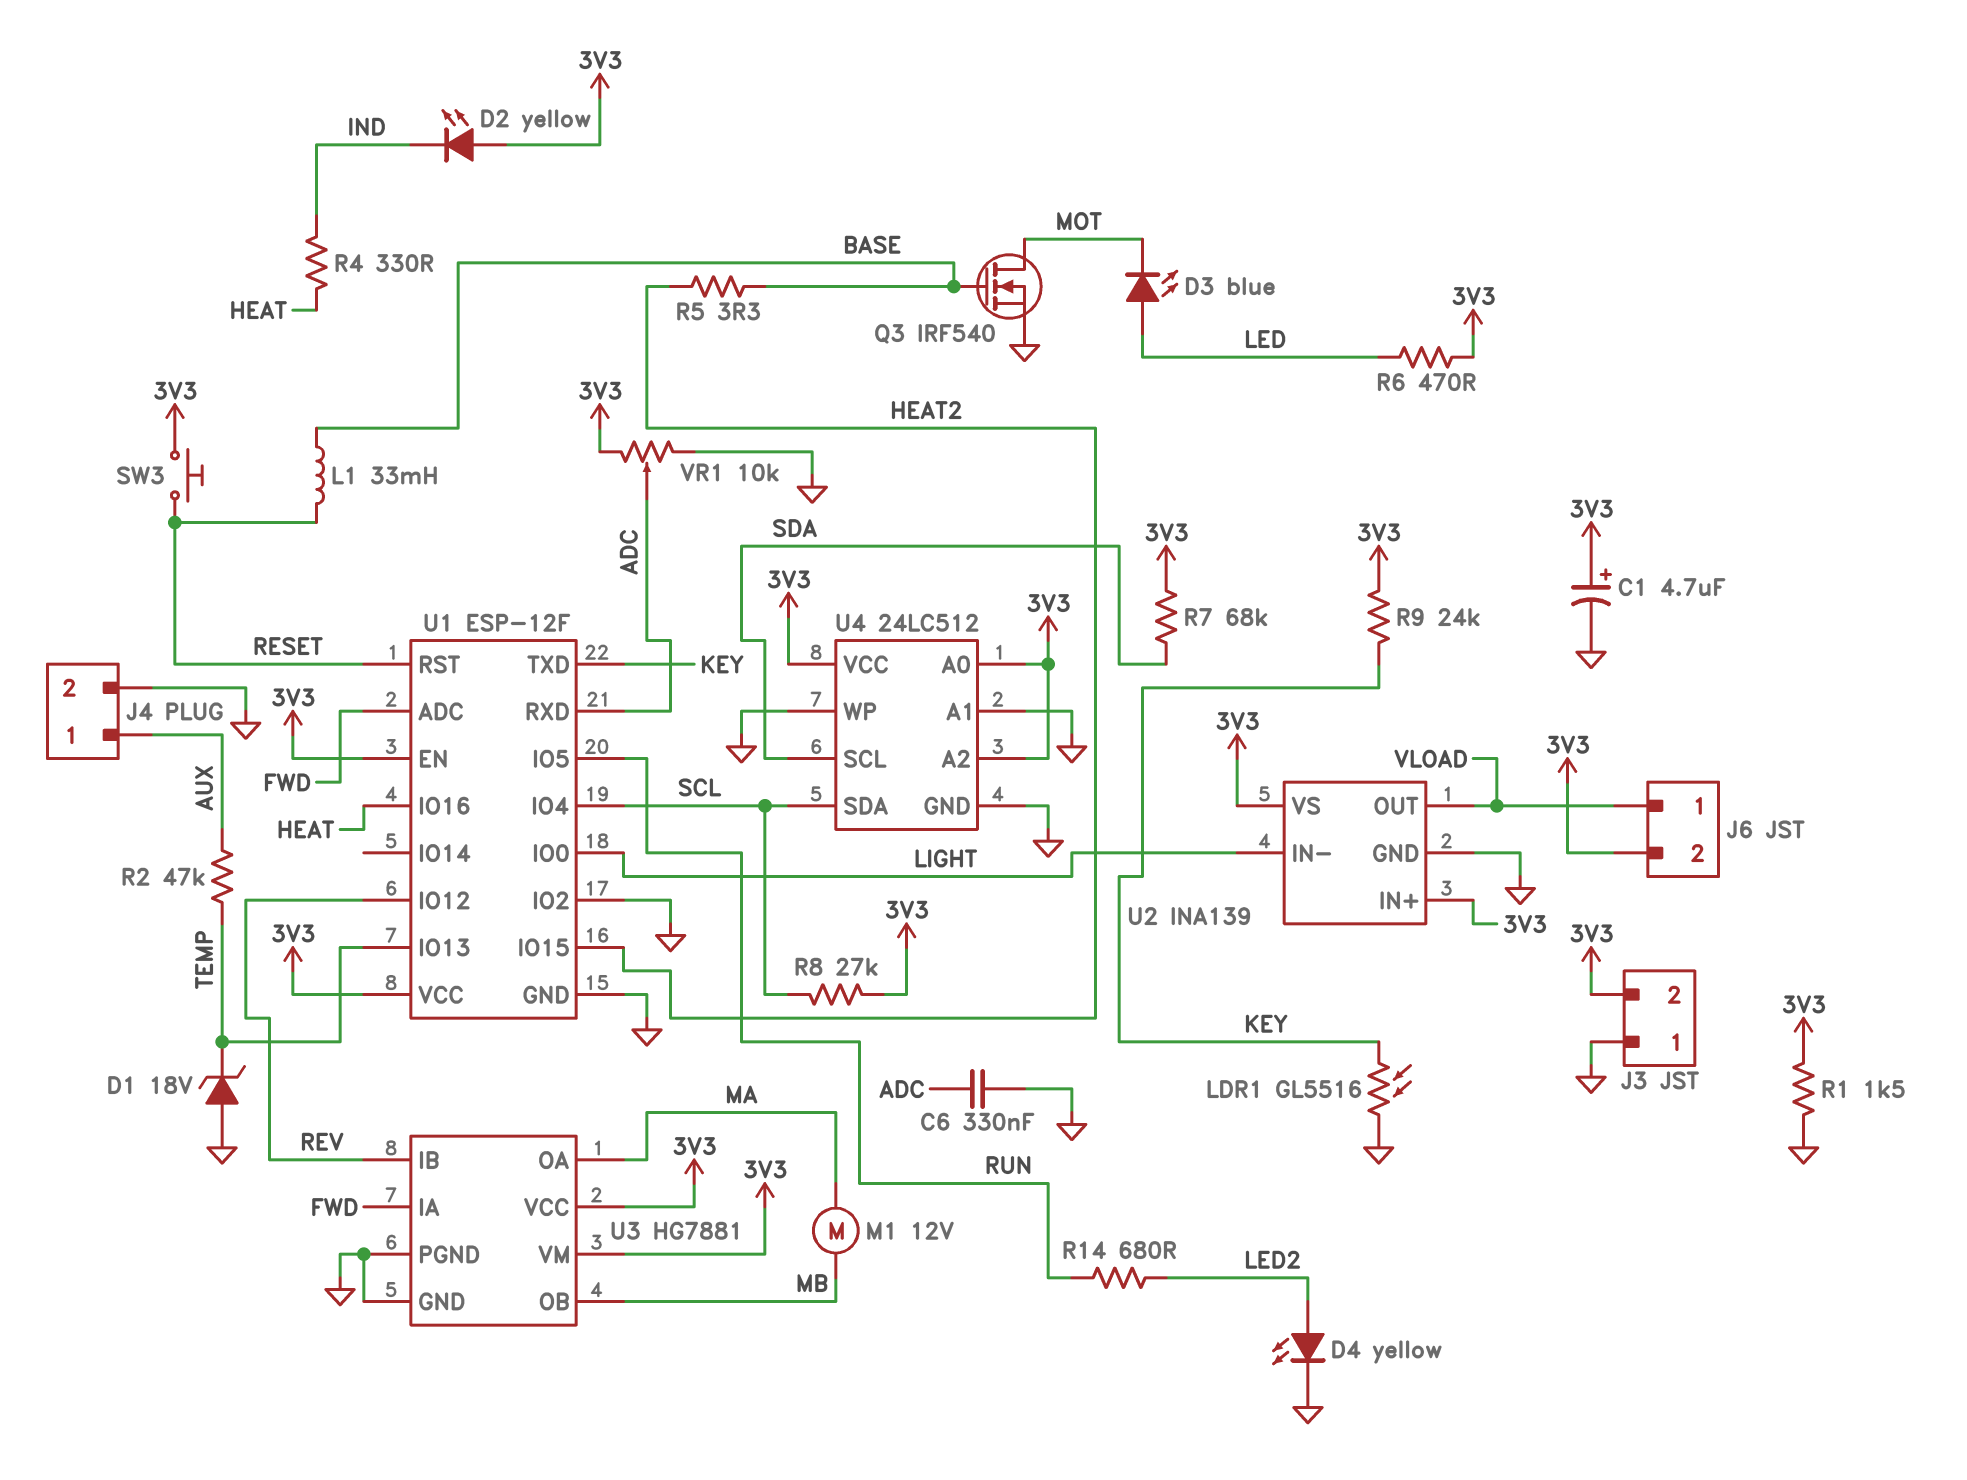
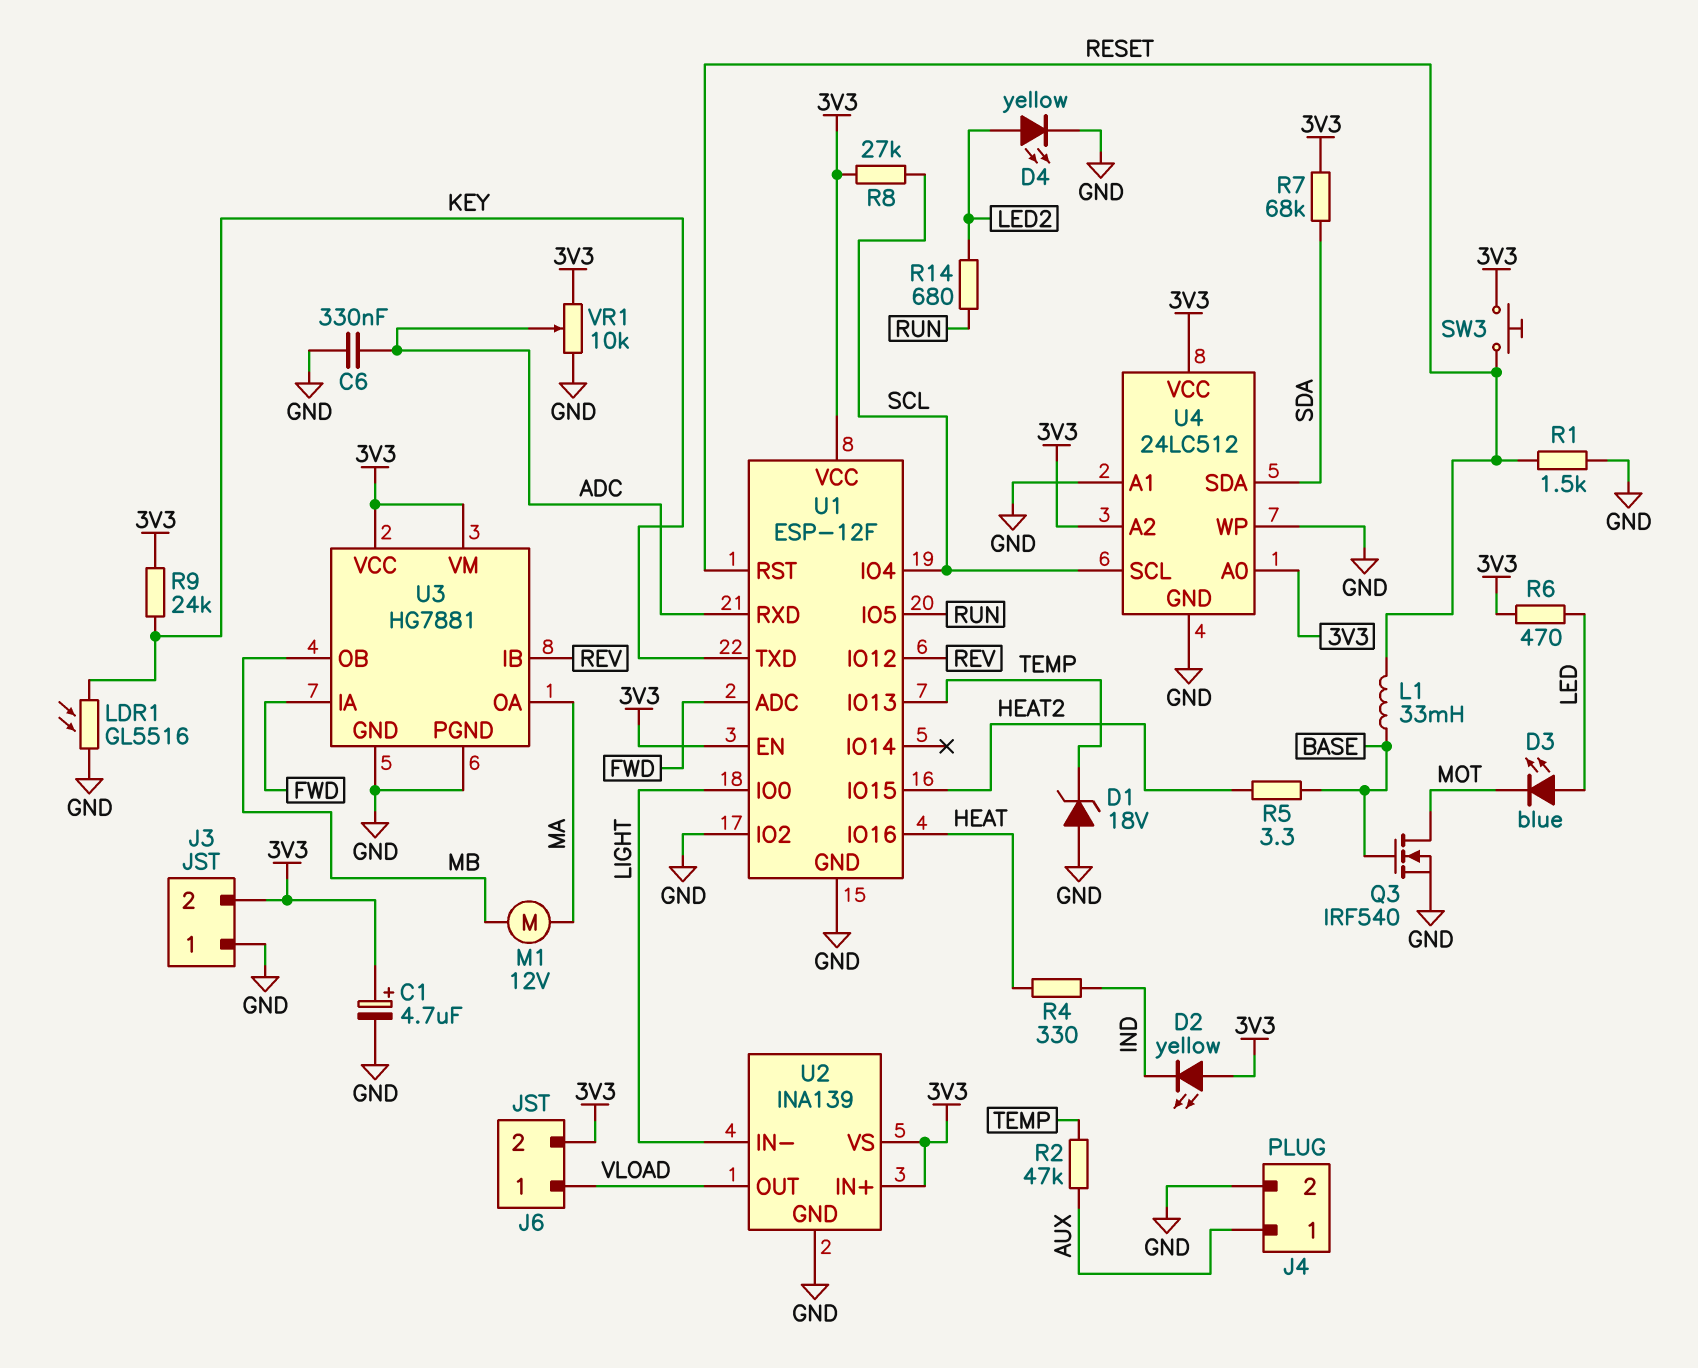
R1: 1.5k (3V3, GND) -> 1.5k (GND, RESET)
U4 pin SCL: SDA -> SCL
U4 pin SDA: SCL -> SDA

